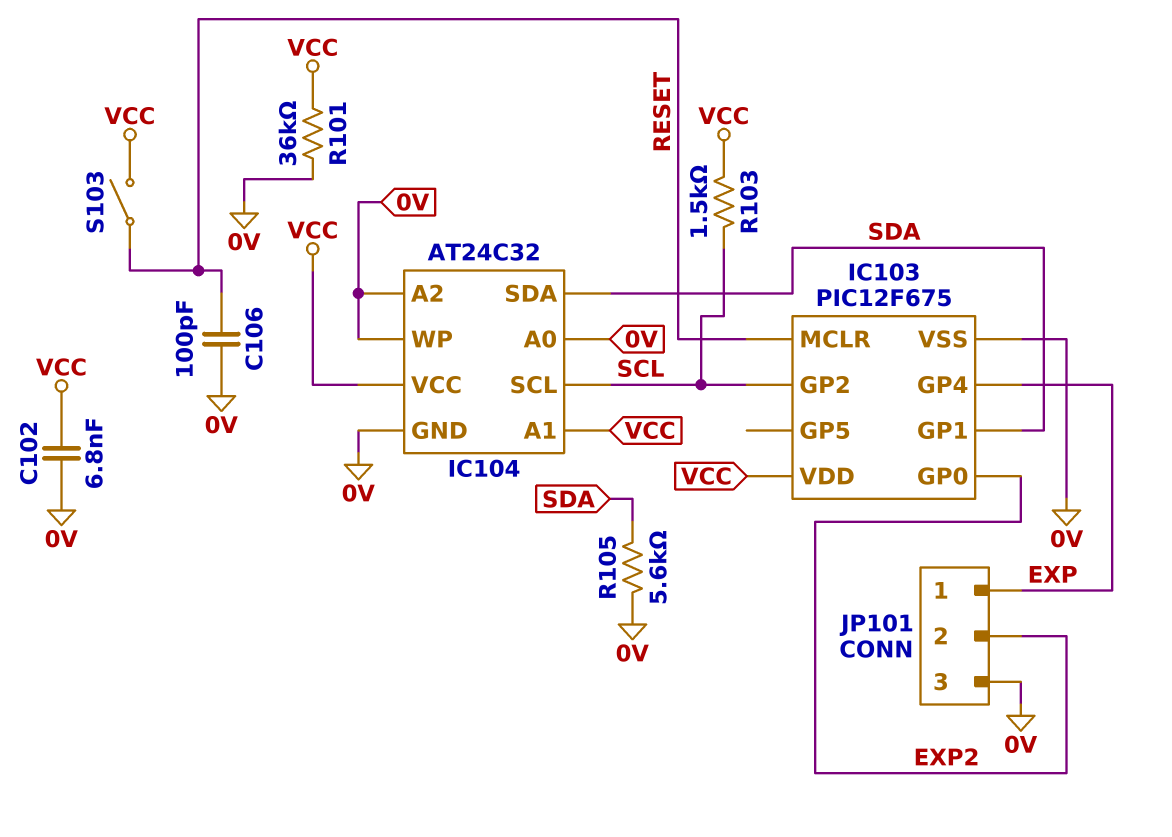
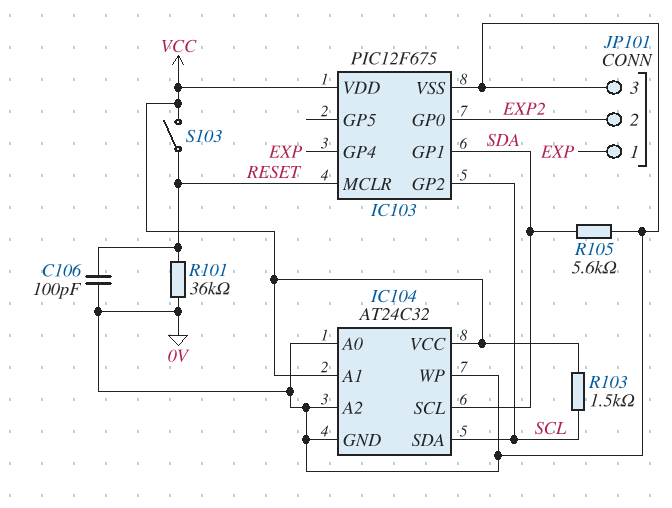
C102: 6.8nF (0V, VCC) -> none
IC104 pin SCL: SCL -> SDA
IC104 pin SDA: SDA -> SCL
R101: 36k (0V, VCC) -> 36k (0V, RESET)

